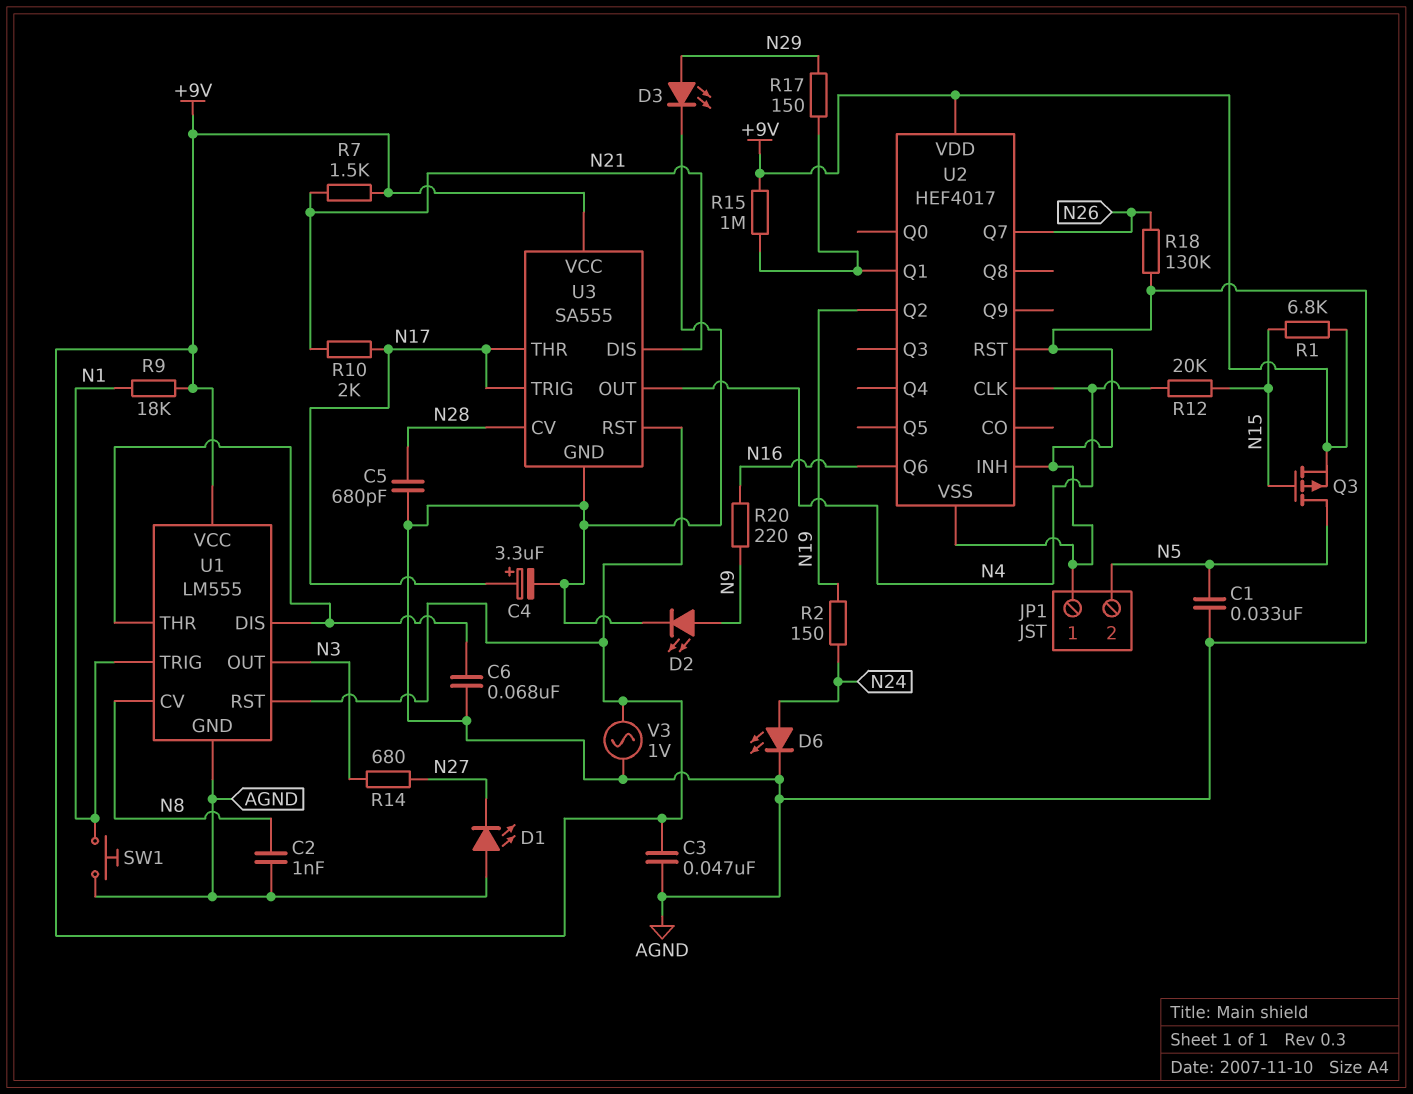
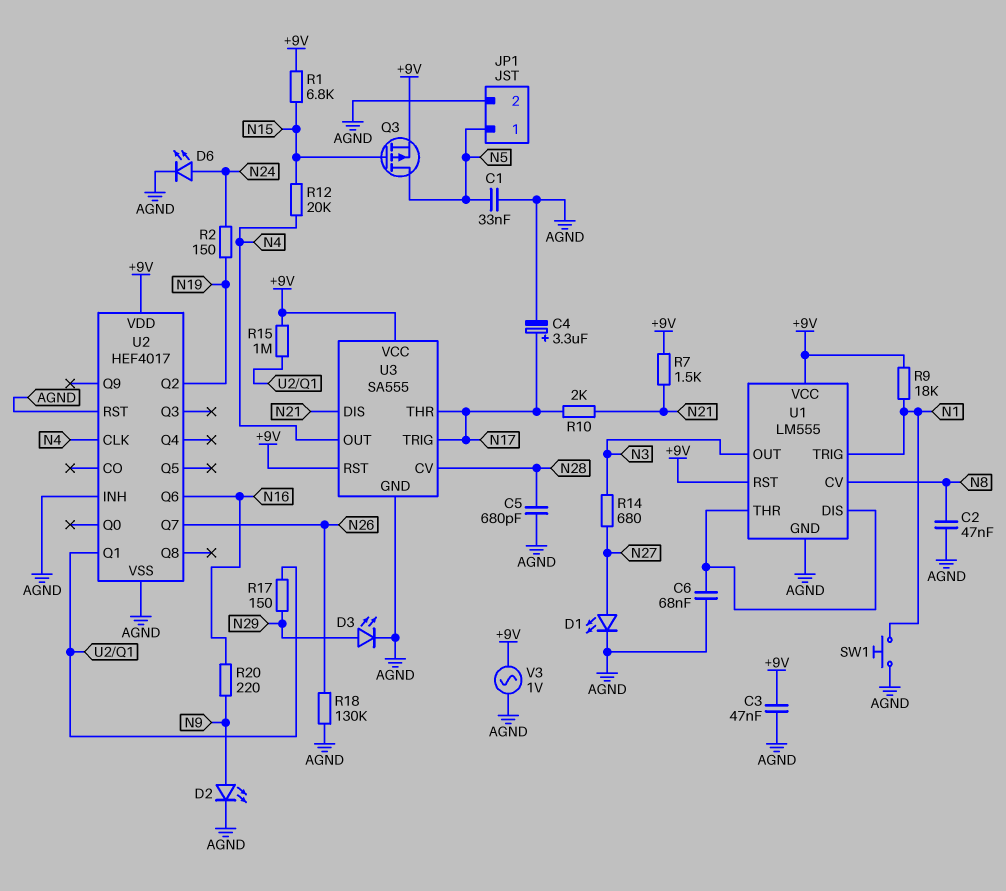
C2: 1nF (AGND, N8) -> 47nF (AGND, N8)
D1: LED (A AGND, K N27) -> LED (A N27, K AGND)
JP1 pin 1: AGND -> N5
JP1 pin 2: N5 -> AGND

